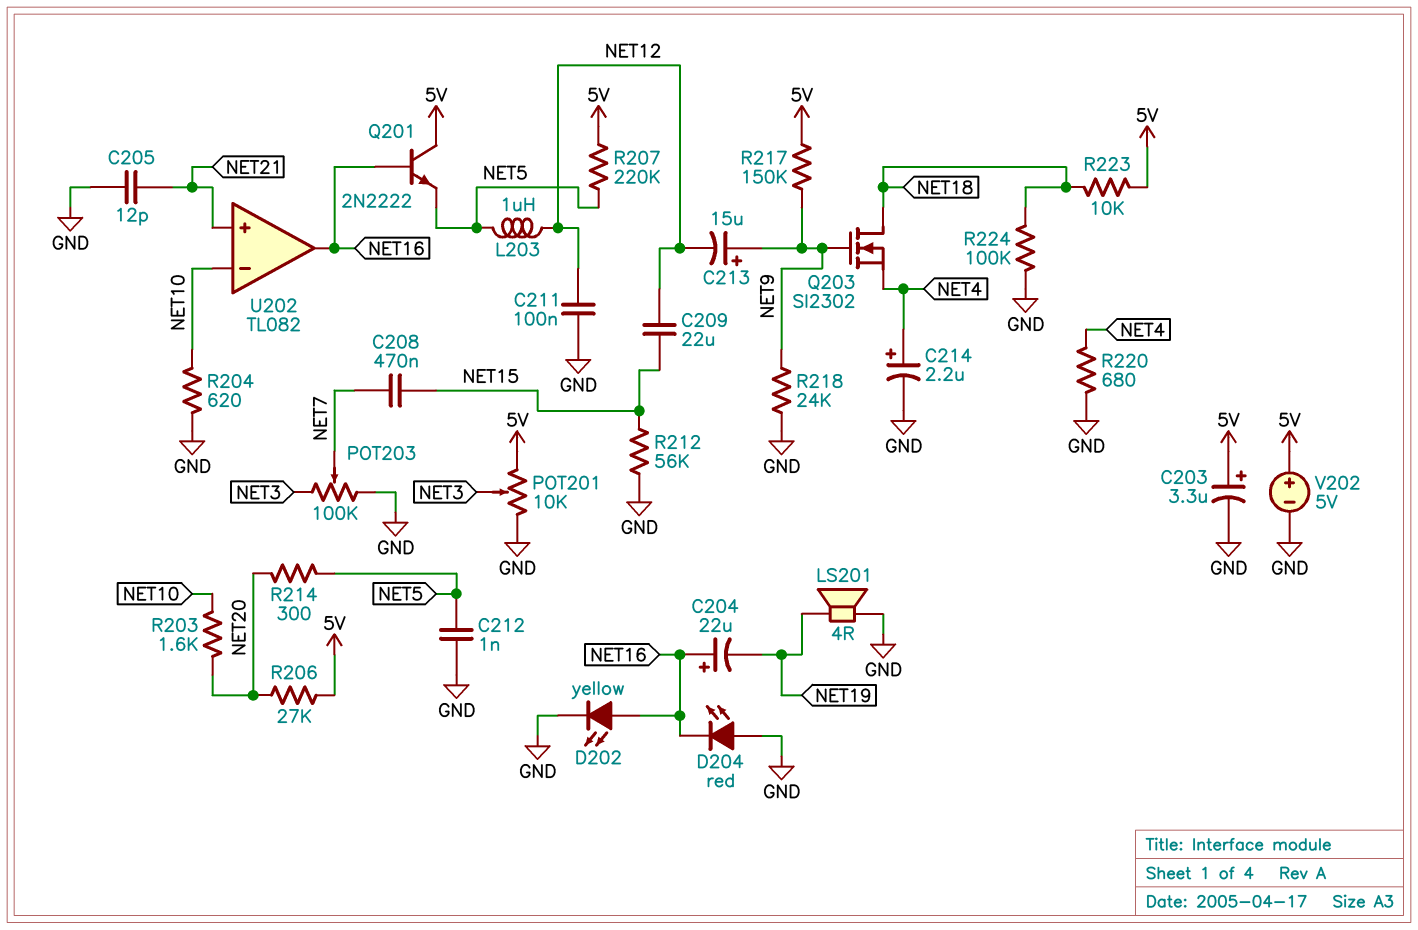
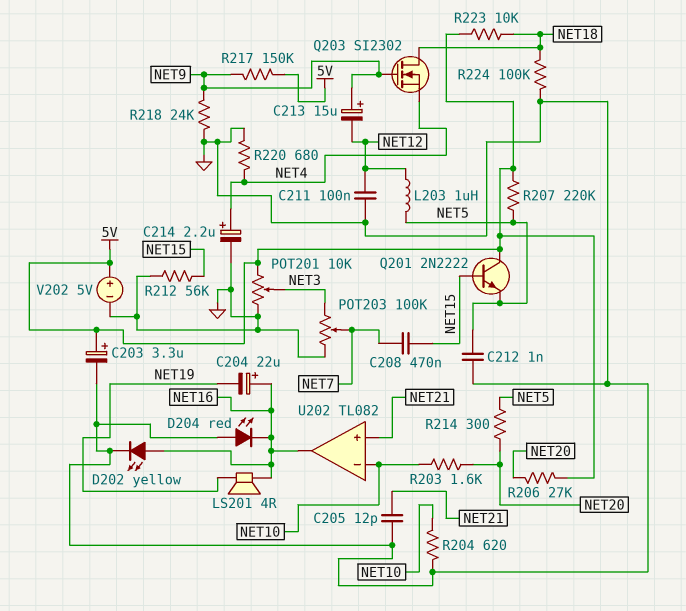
C209: 22uF (NET12, NET15) -> none
LS201: speaker 4R (GND, NET19) -> speaker 4R (NET16, NET19)
Q201: NPN 2N2222 (B NET16, C 5V, E NET5) -> NPN 2N2222 (B NET15, C 5V, E NET5)

